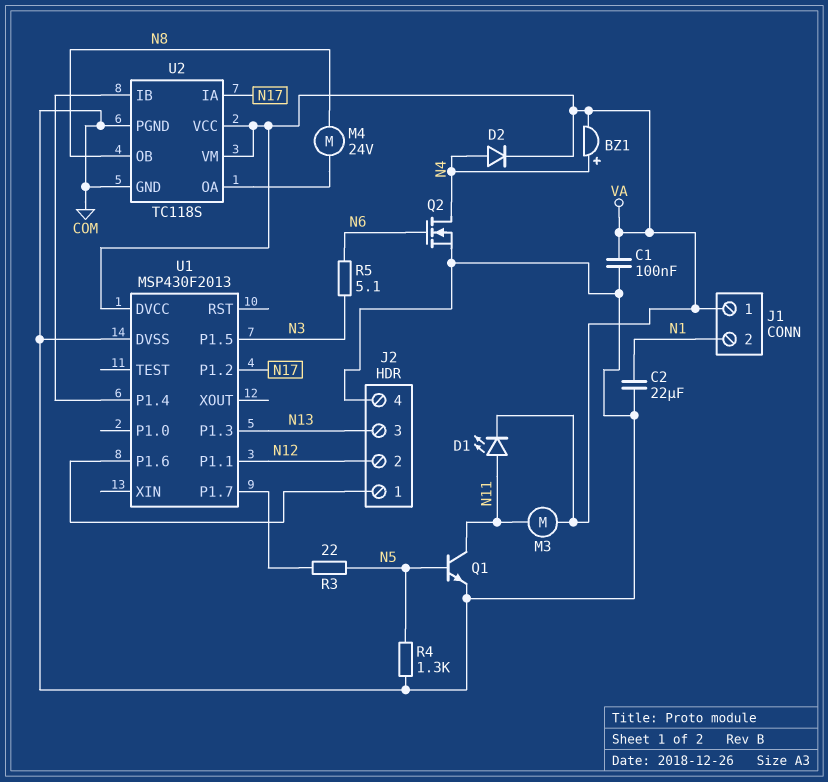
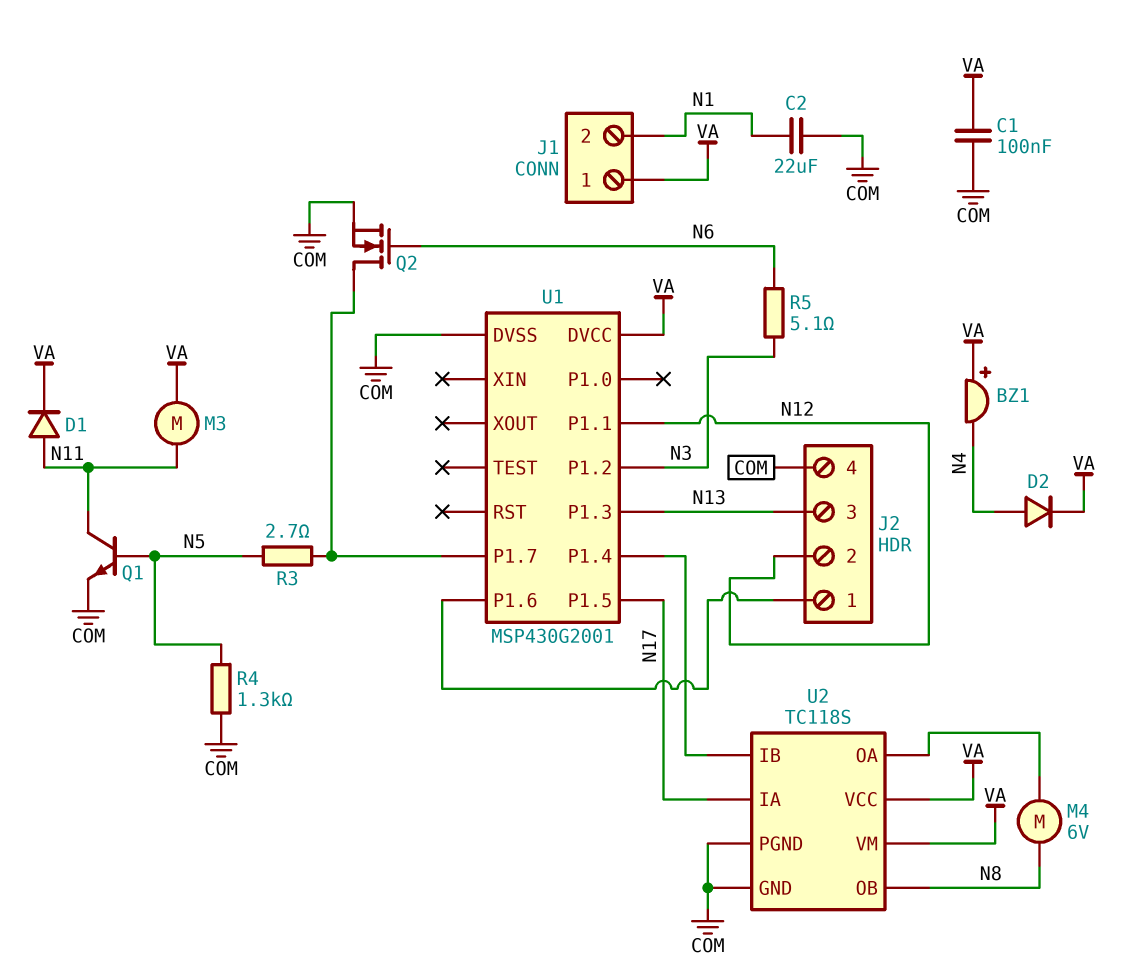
BZ1: buzzer (plus N4, minus VA) -> buzzer (plus VA, minus N4)
D1: LED (A N11, K VA) -> diode (A N11, K VA)
M4: motor 24V (N8, U2/OA) -> motor 6V (N8, U2/OA)
Q2: NMOS (G N6, D N4, S COM) -> NMOS (G N6, D U1/P1.7, S COM)
R3: 22 (N5, U1/P1.7) -> 2.7 (N5, U1/P1.7)
U1: MSP430F2013 -> MSP430G2001
U1 pin P1.2: N17 -> N3
U1 pin P1.5: N3 -> N17

